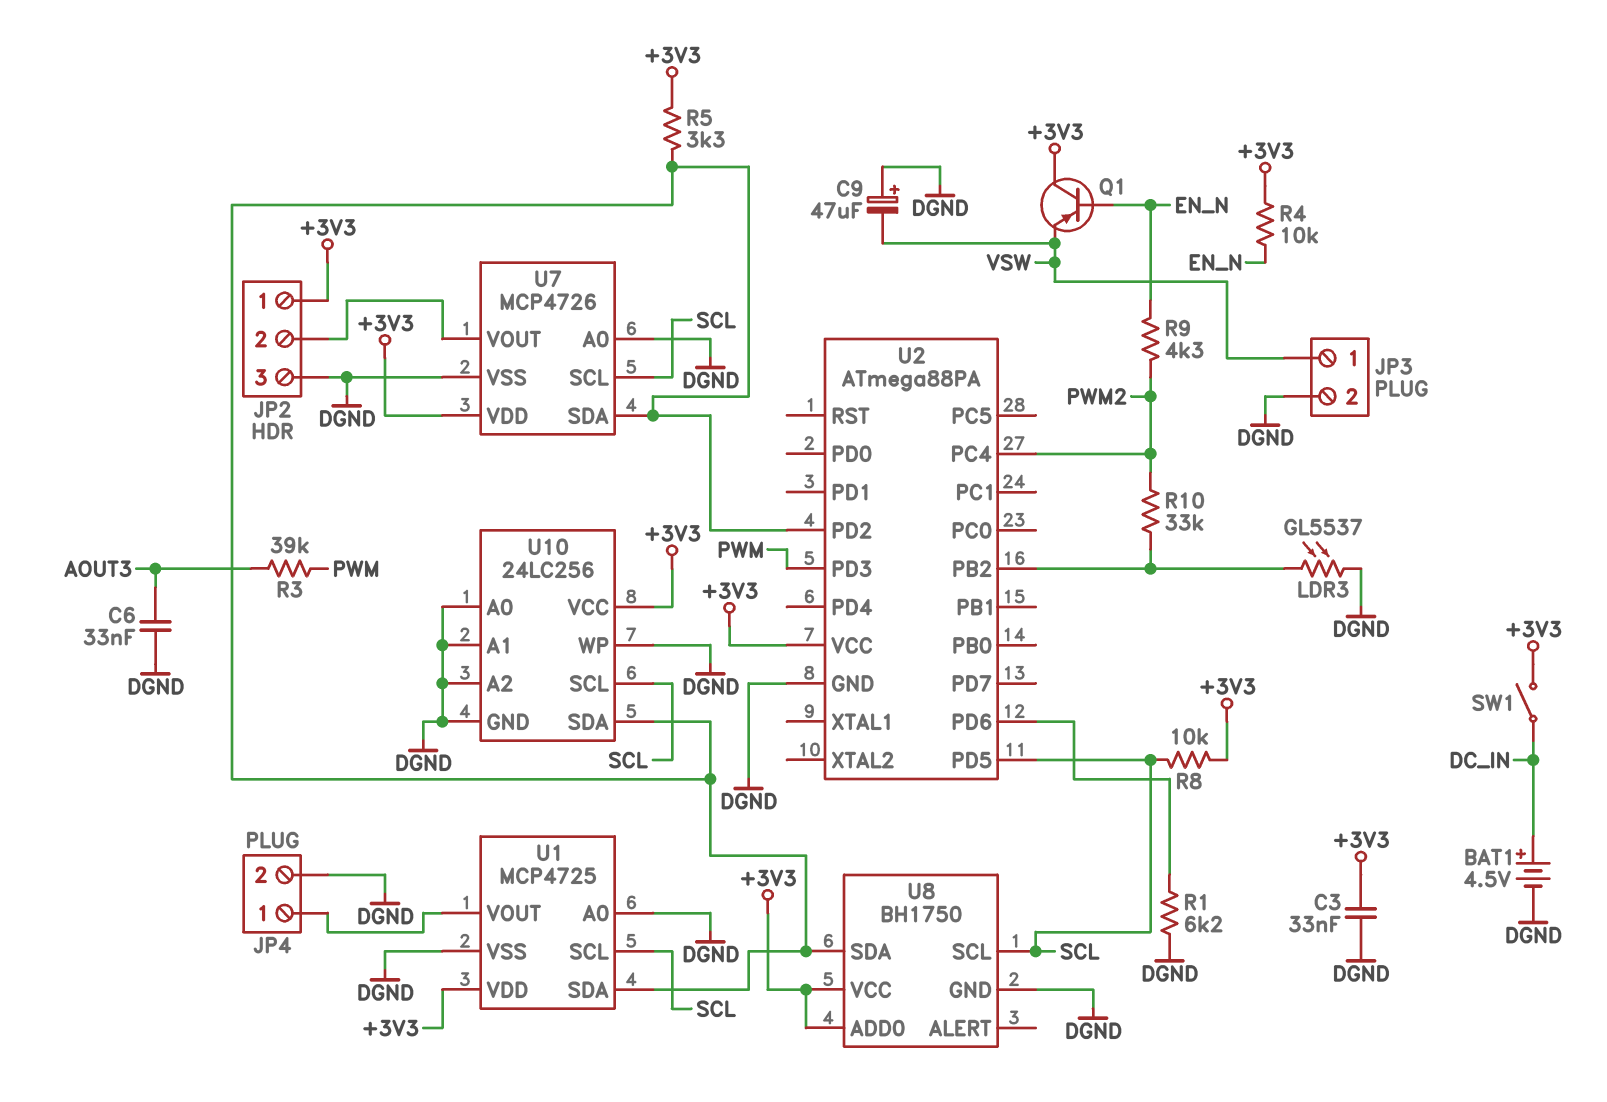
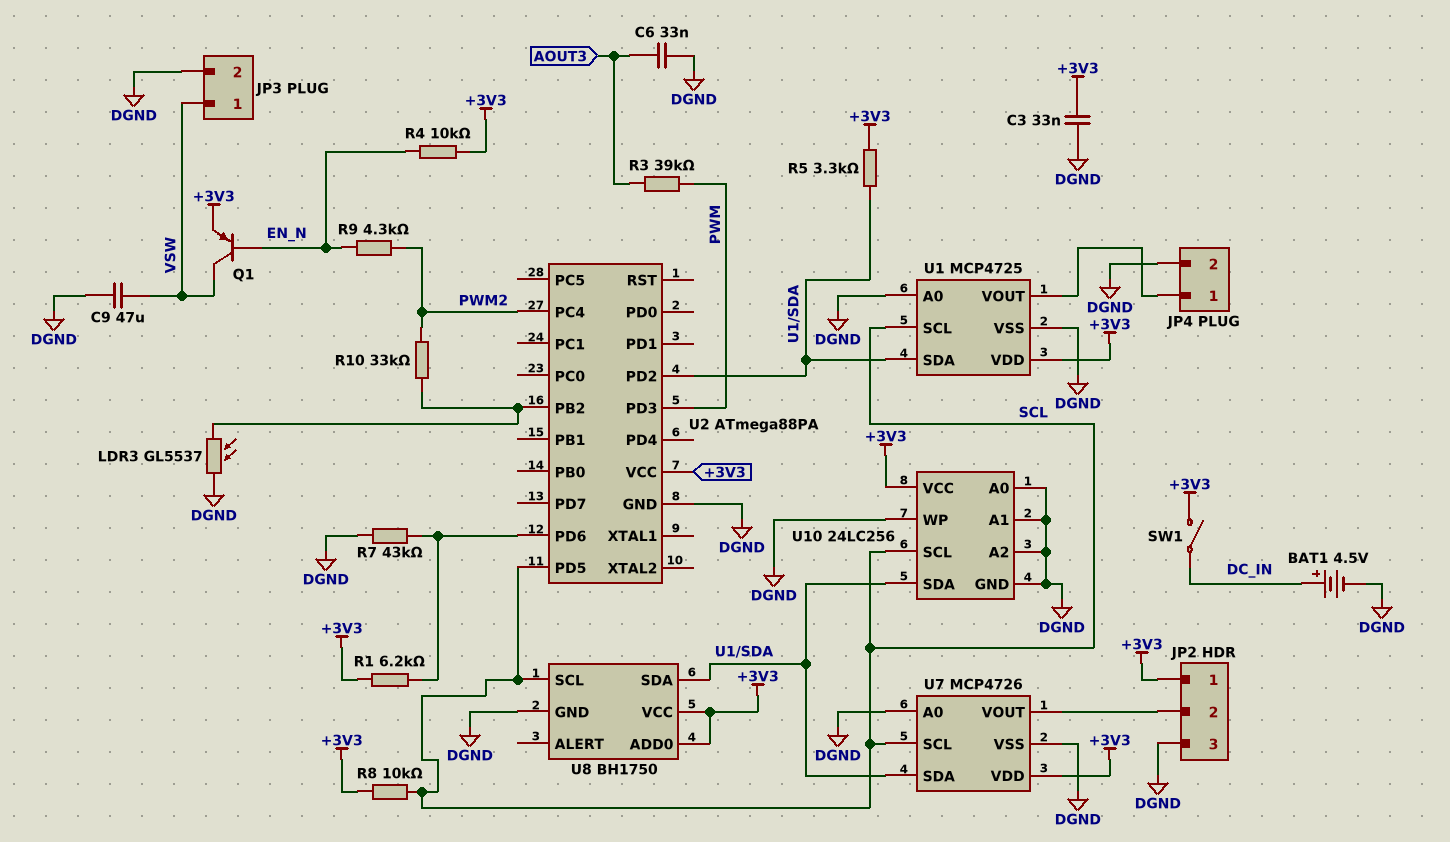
C9: 47uF (plus DGND, minus VSW) -> 47uF (DGND, VSW)
Q1: PNP (B EN_N, C +3V3, E VSW) -> PNP (B EN_N, C VSW, E +3V3)
R1: 6.2k (DGND, U2/PD6) -> 6.2k (+3V3, U2/PD6)
R7: none -> 43k (DGND, U2/PD6)

